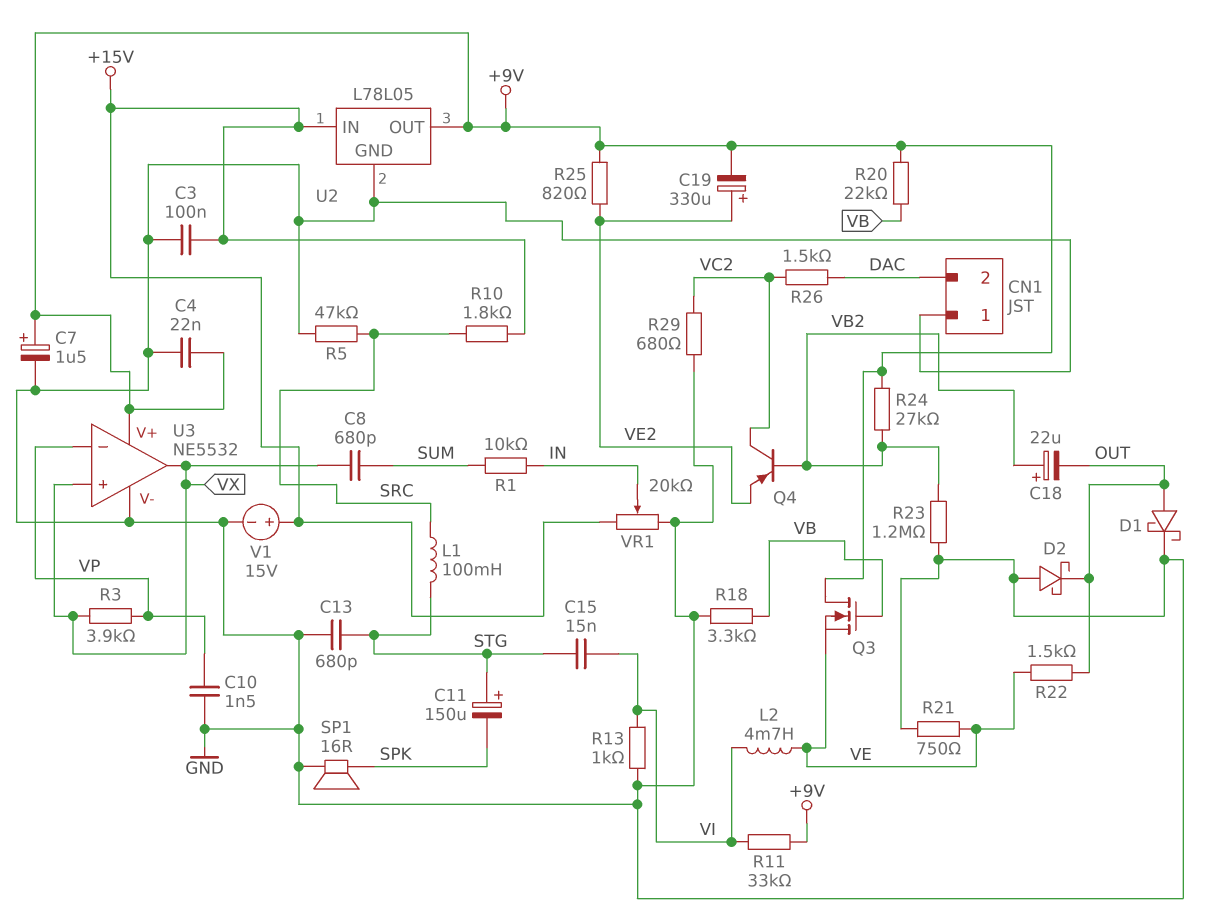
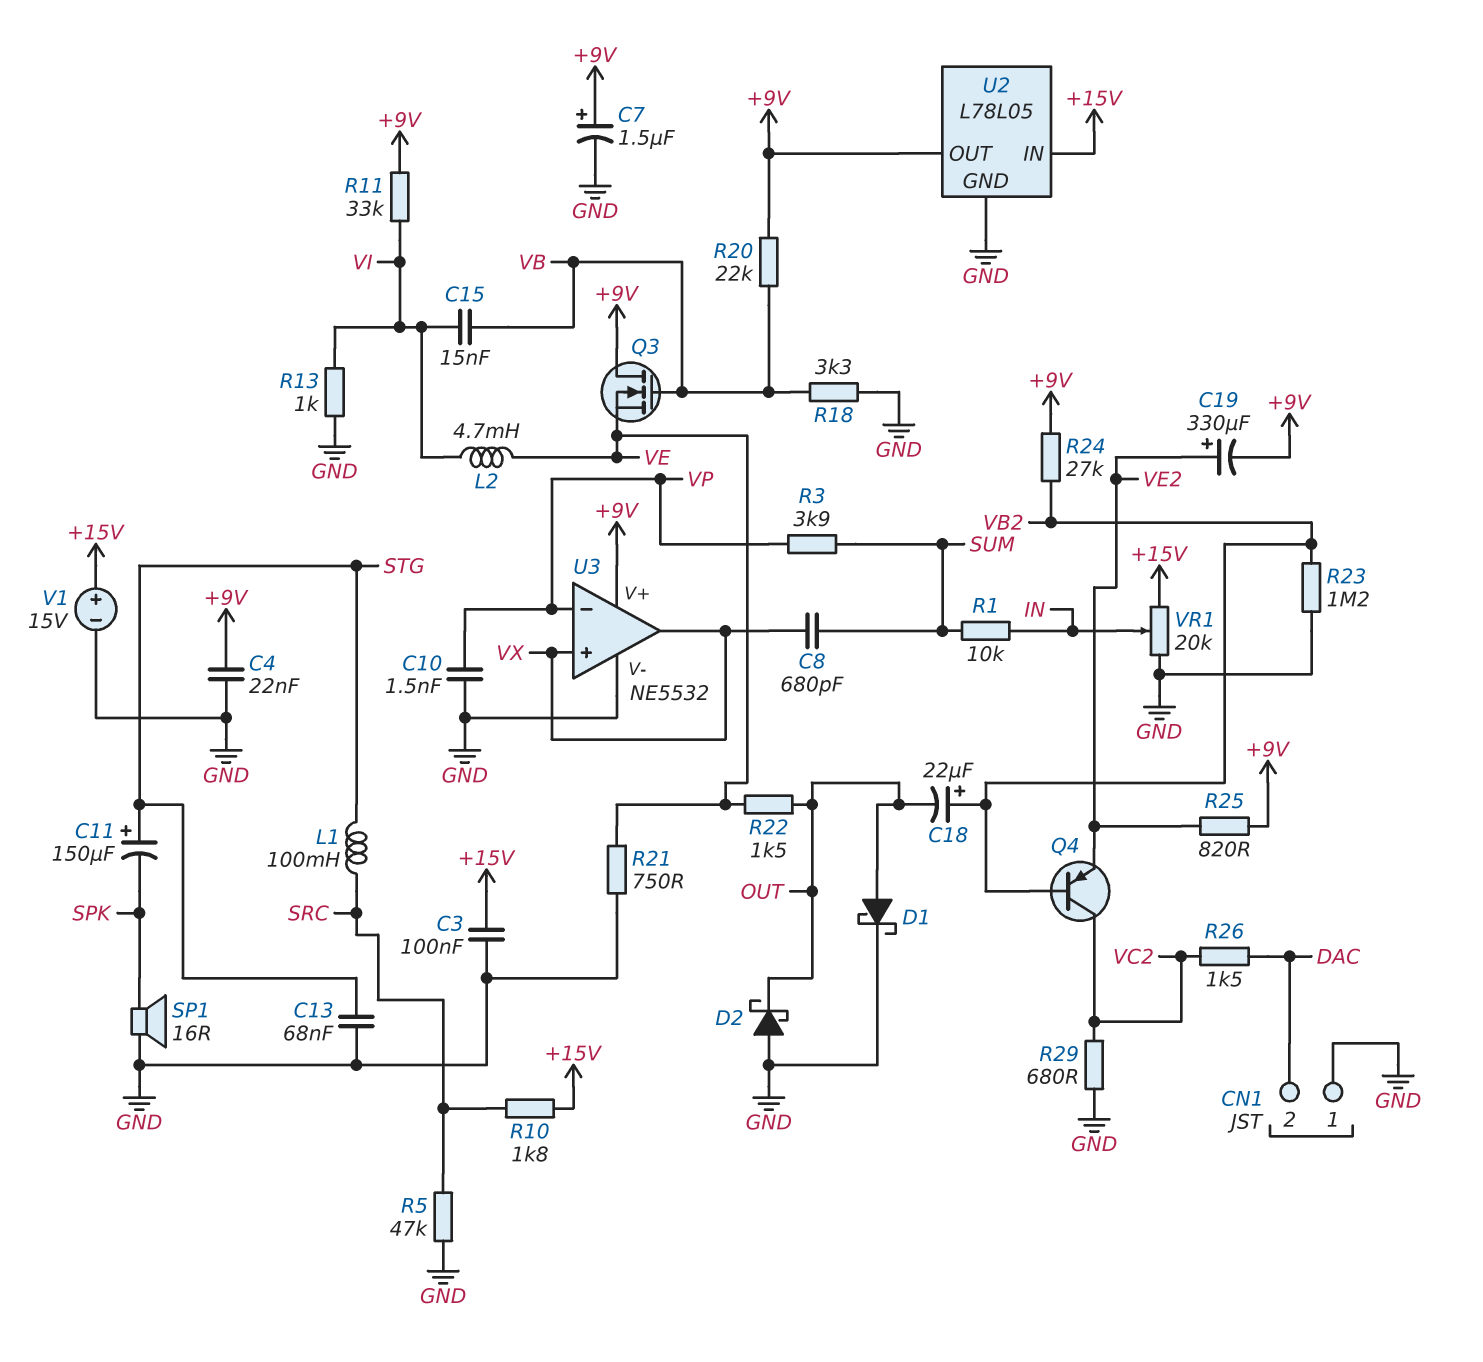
C13: 680pF (GND, STG) -> 68nF (GND, STG)
C15: 15nF (STG, VI) -> 15nF (VB, VI)
R3: 3.9k (VP, VX) -> 3.9k (SUM, VP)

